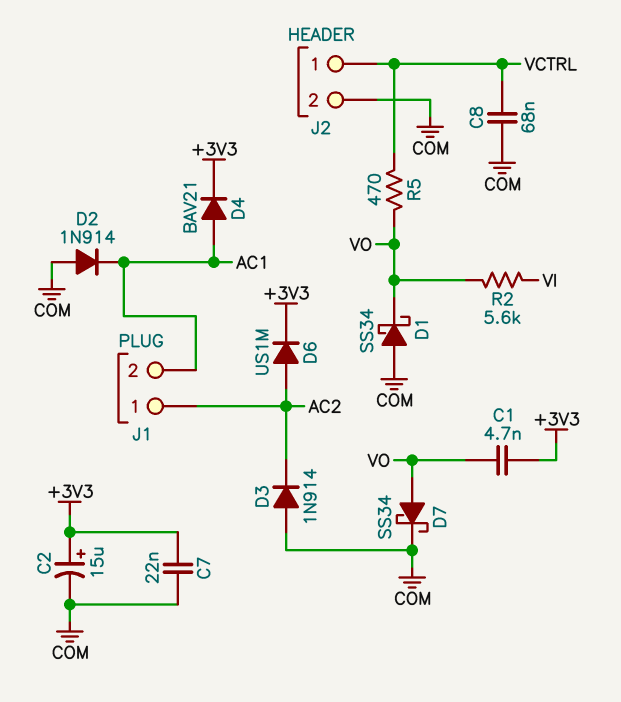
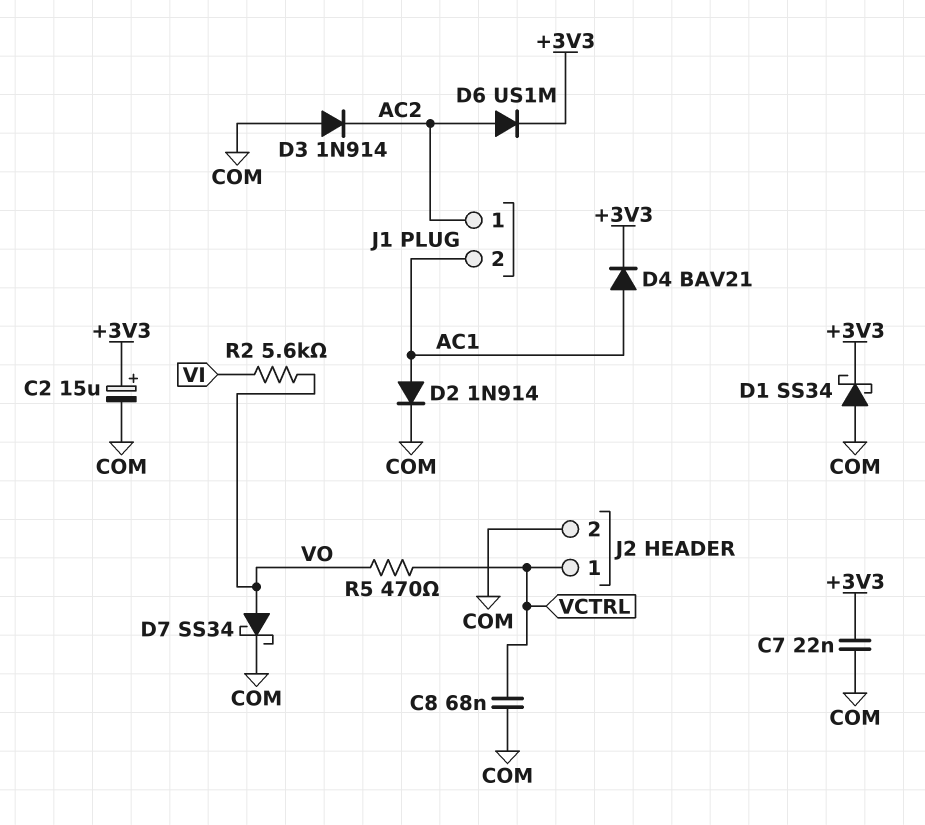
C1: 4.7nF (+3V3, VO) -> none
D1: schottky SS34 (A COM, K VO) -> schottky SS34 (A COM, K +3V3)
D2: diode 1N914 (A COM, K AC1) -> diode 1N914 (A AC1, K COM)

